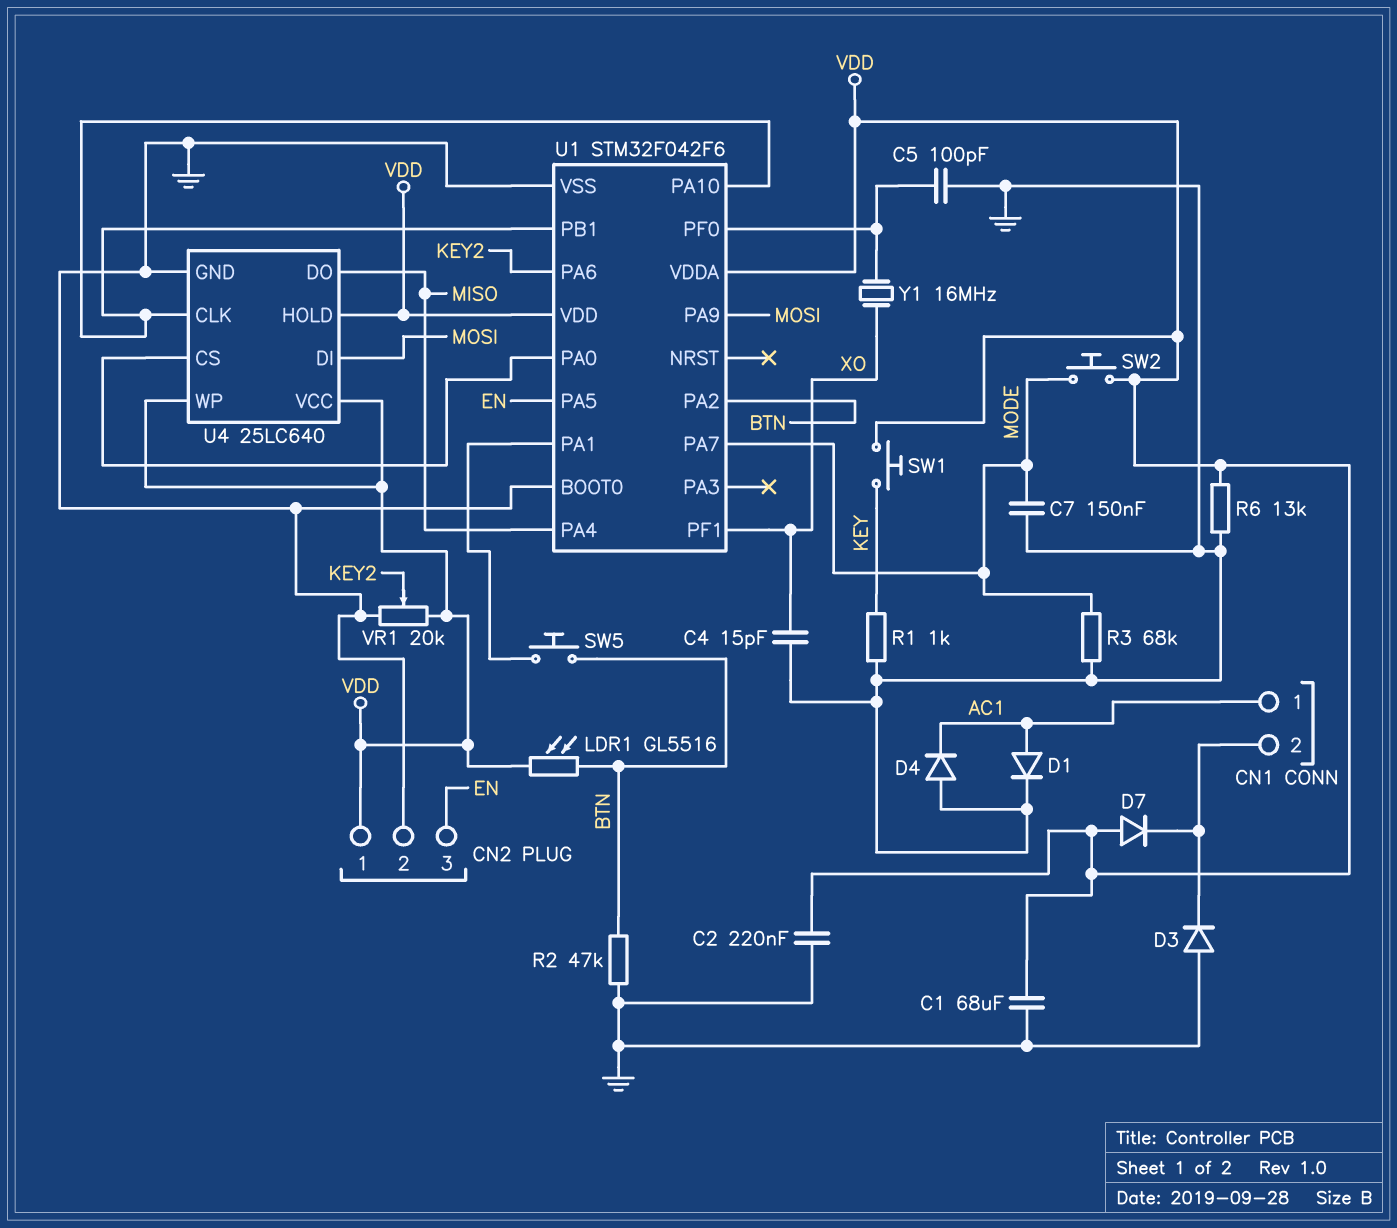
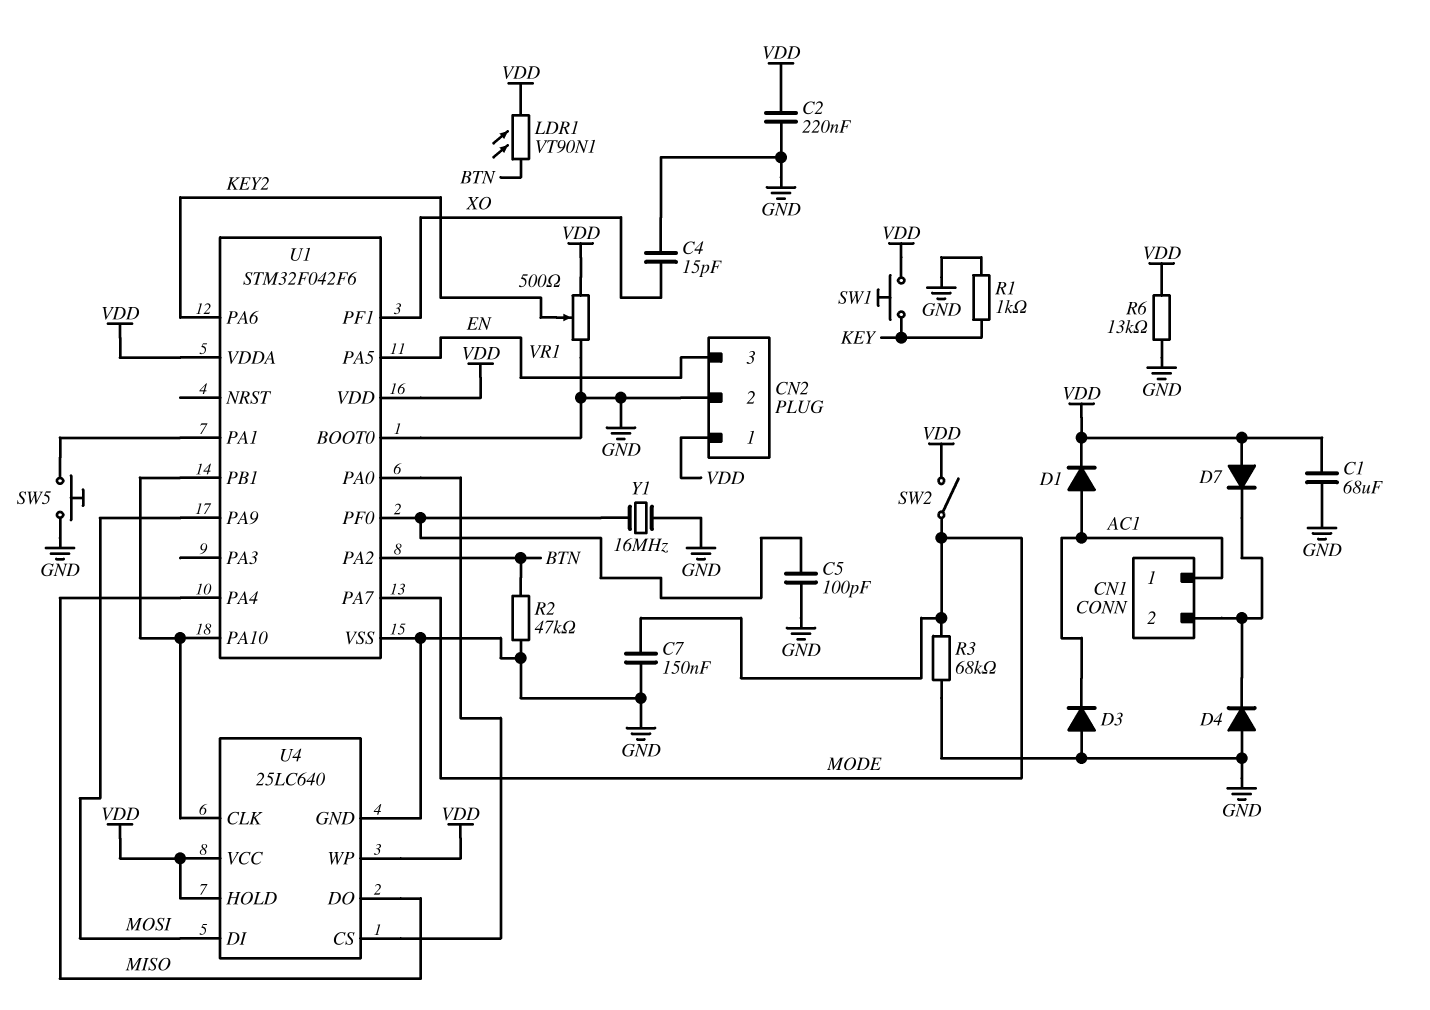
D1: diode (A AC1, K GND) -> diode (A AC1, K VDD)
D3: diode (A GND, K CN1/2) -> diode (A GND, K AC1)
D4: diode (A GND, K AC1) -> diode (A GND, K CN1/2)
LDR1: GL5516 (BTN, VDD) -> VT90N1 (BTN, VDD)
SW2: button (MODE, VDD) -> switch (MODE, VDD)
SW5: button (BTN, U1/PA1) -> button (GND, U1/PA1)
VR1: 20k (GND, VDD, wiper KEY2) -> 500 (GND, VDD, wiper KEY2)
Y1: 16MHz (U1/PF0, XO) -> 16MHz (GND, U1/PF0)

